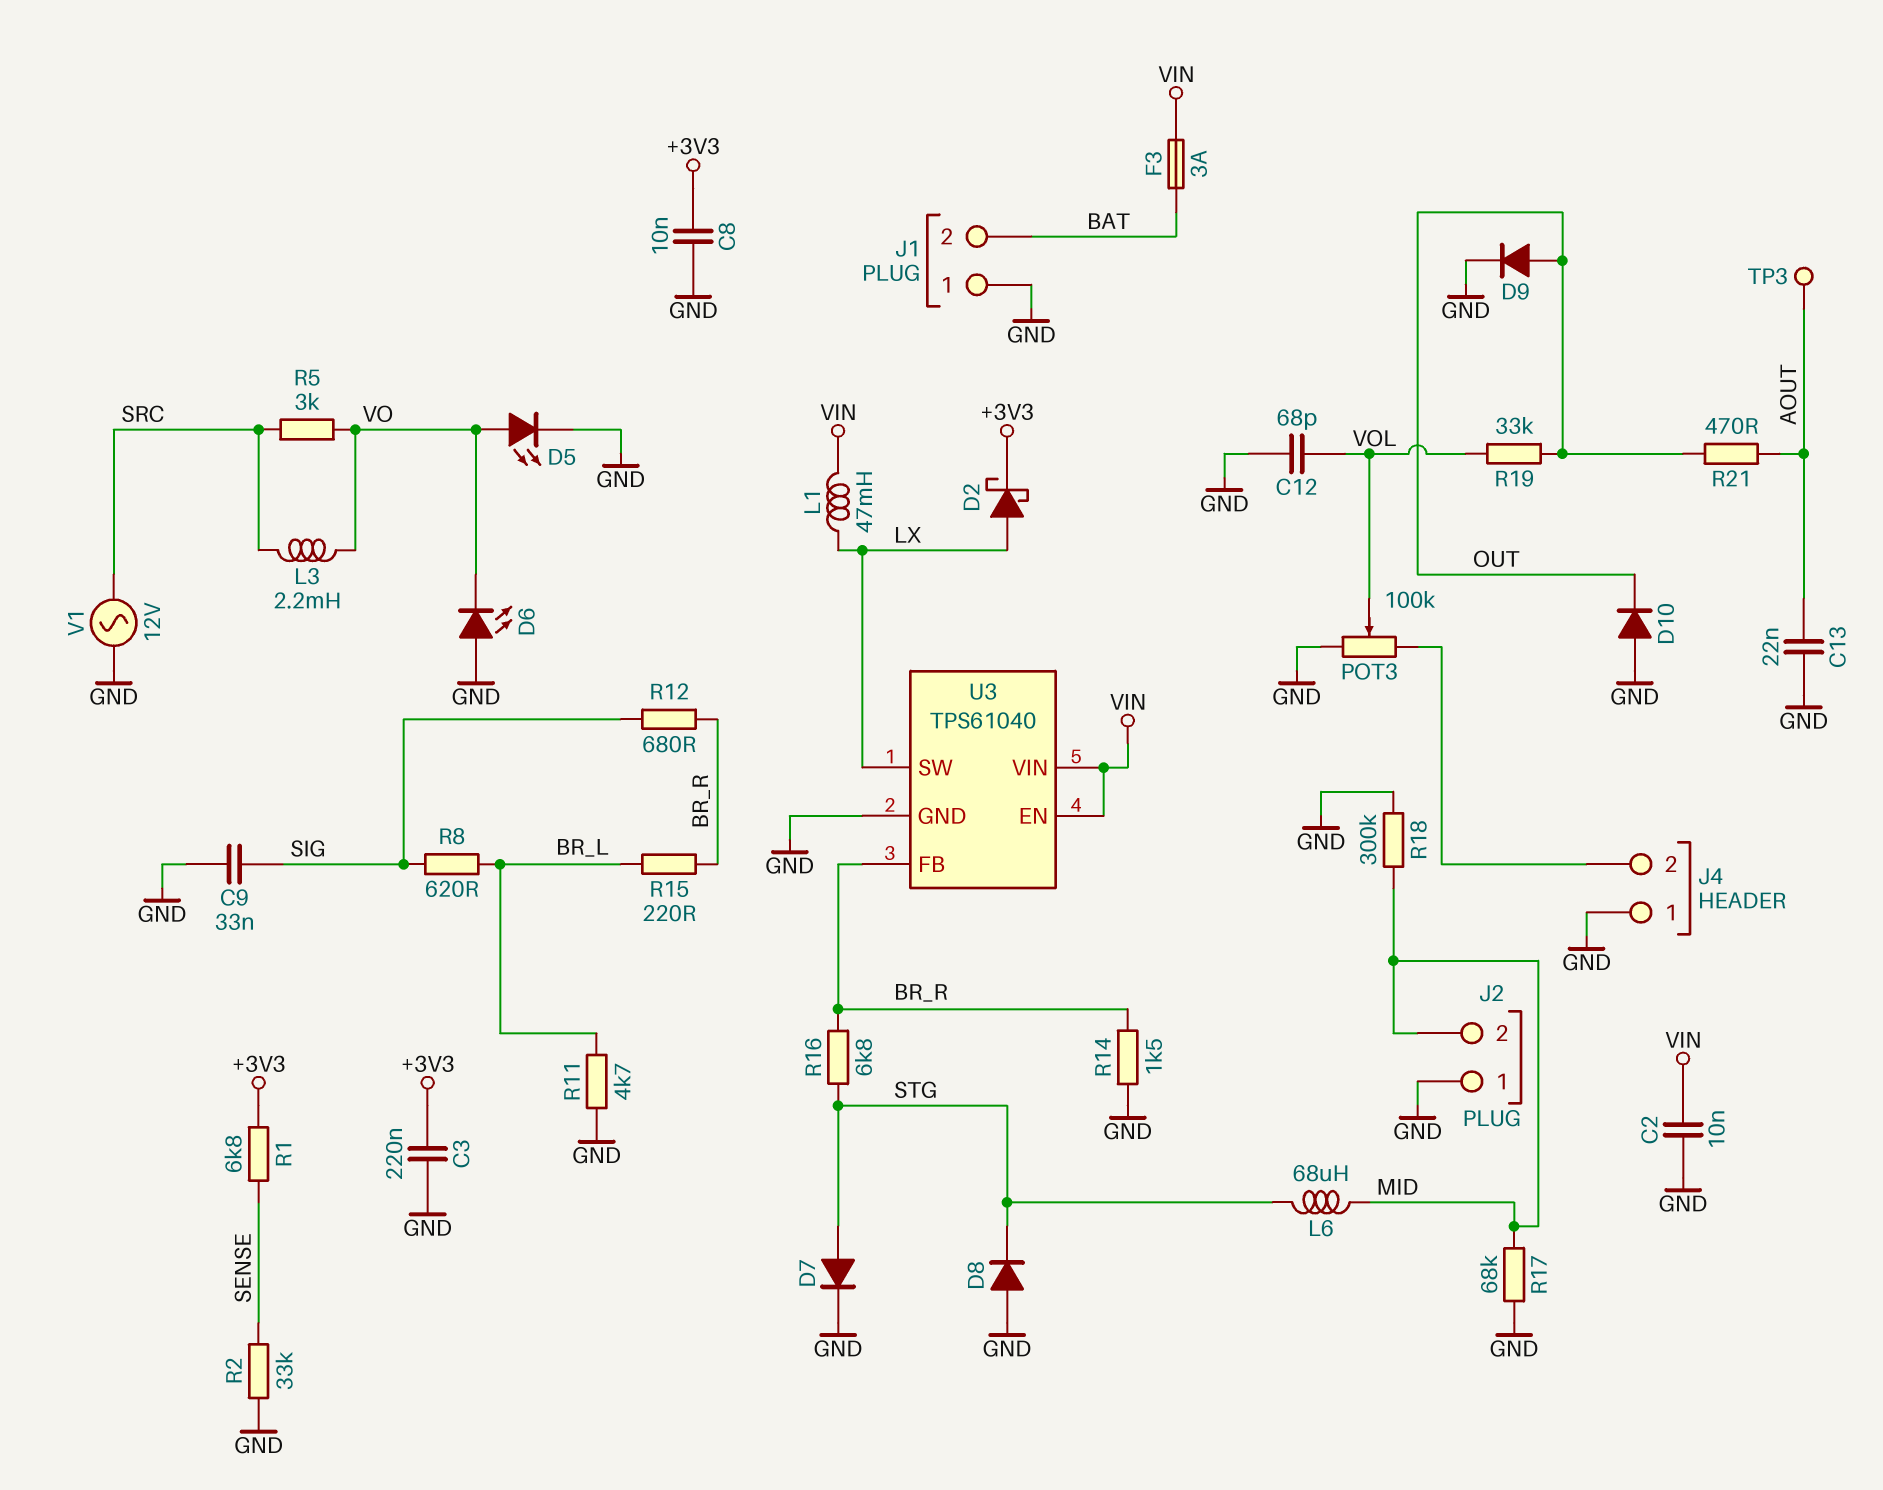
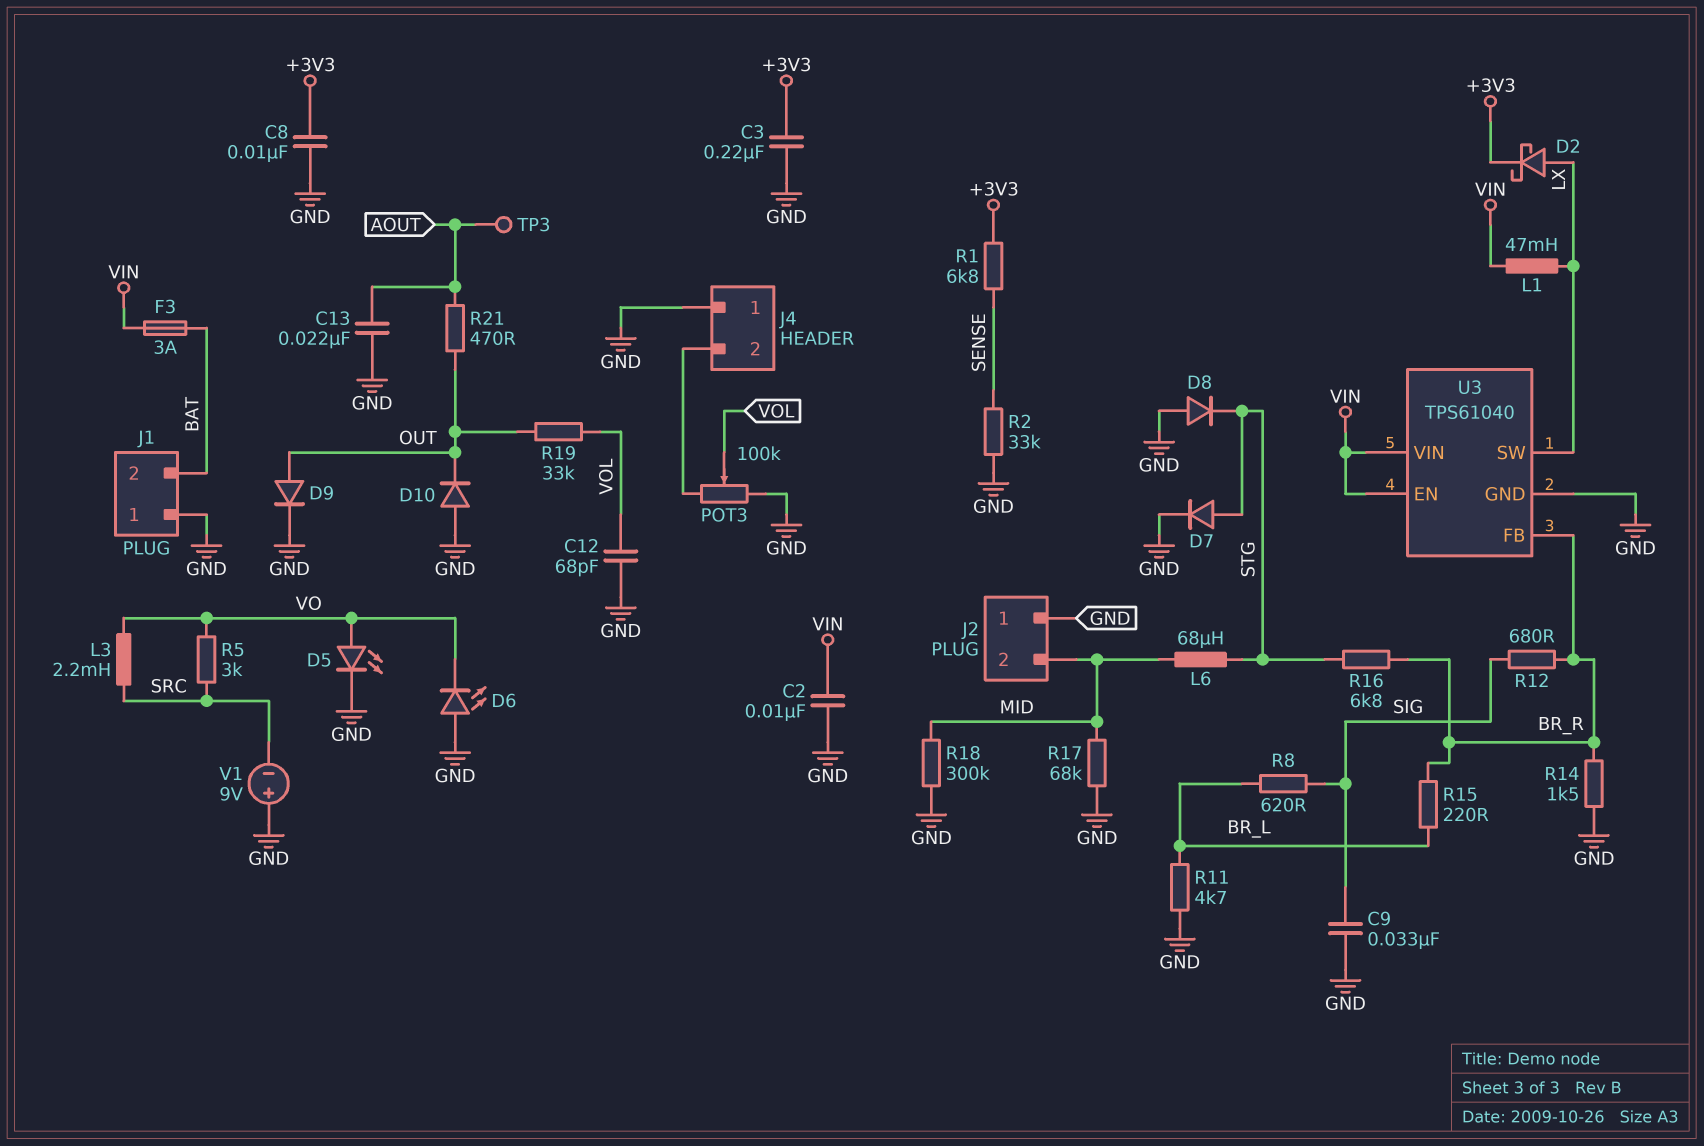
V1: AC 12V (GND, SRC) -> 9V (plus GND, minus SRC)

